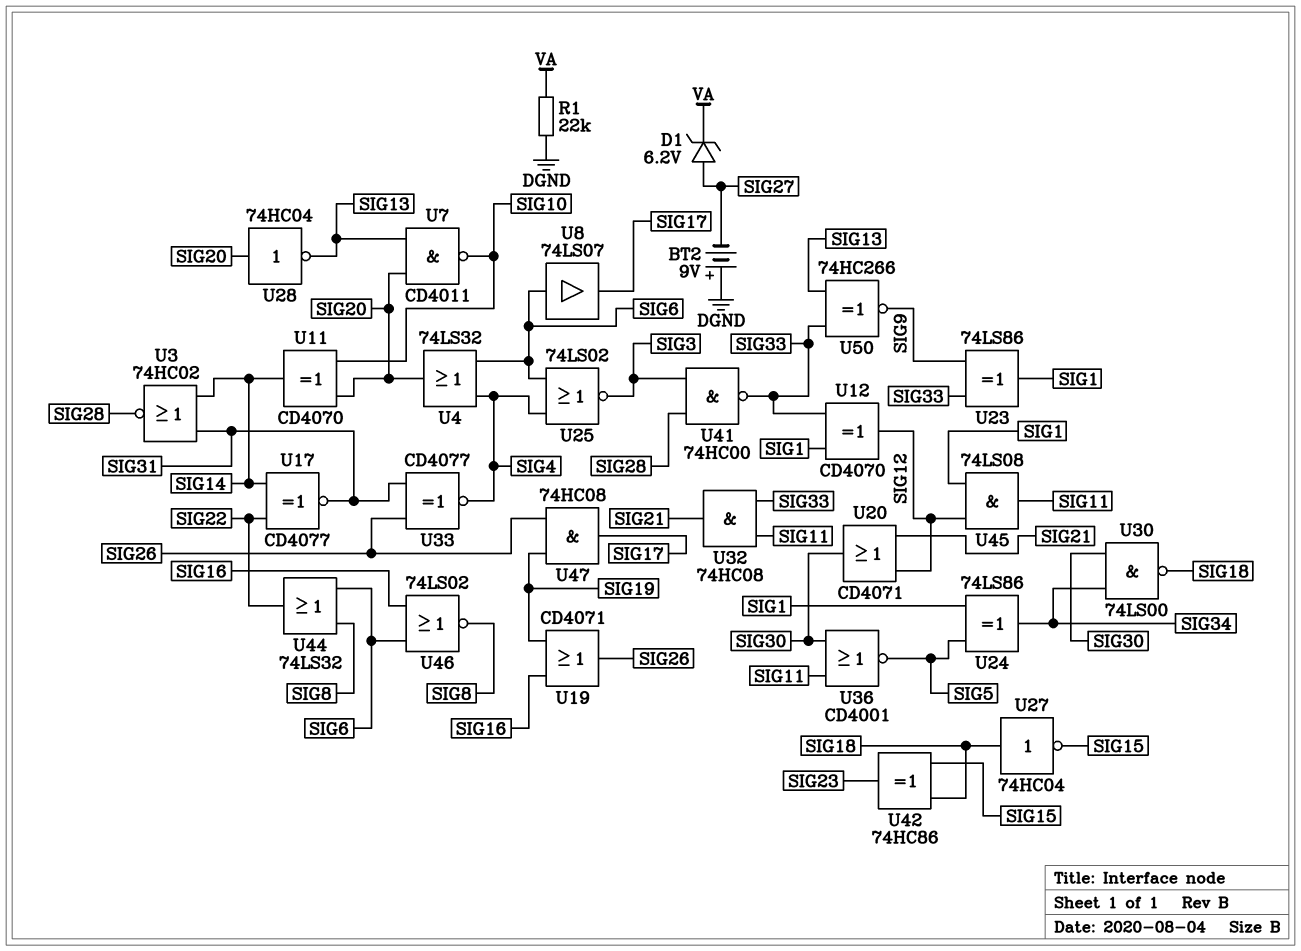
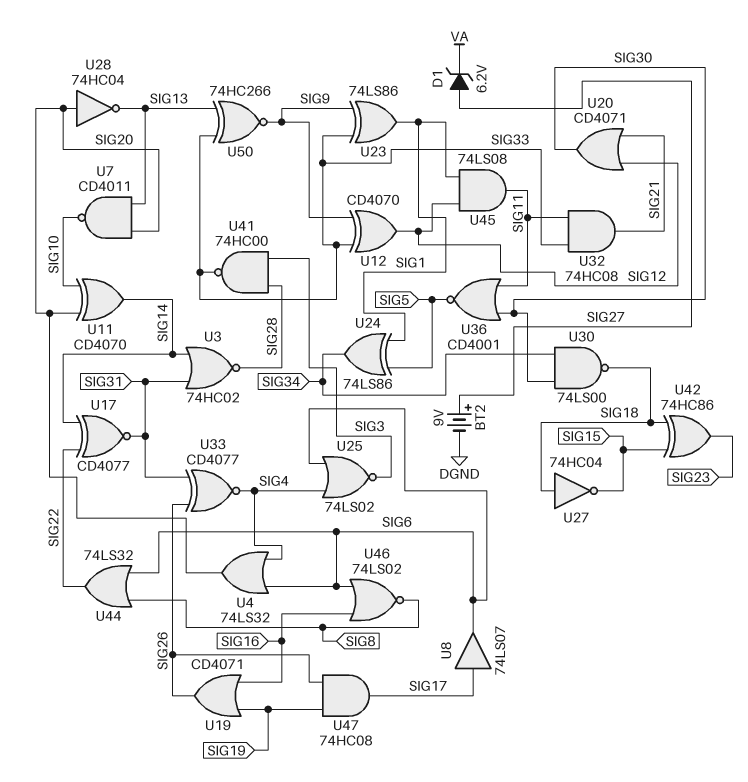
BT2: 9V (plus DGND, minus SIG27) -> 9V (plus SIG27, minus DGND)
R1: 22k (DGND, VA) -> none
U8: buffer 74LS07 (in SIG6, out SIG17) -> buffer 74LS07 (in SIG17, out SIG6)
U12: XOR CD4070 (in SIG1, in SIG33, out SIG12) -> XOR CD4070 (in SIG9, in SIG33, out SIG12)

